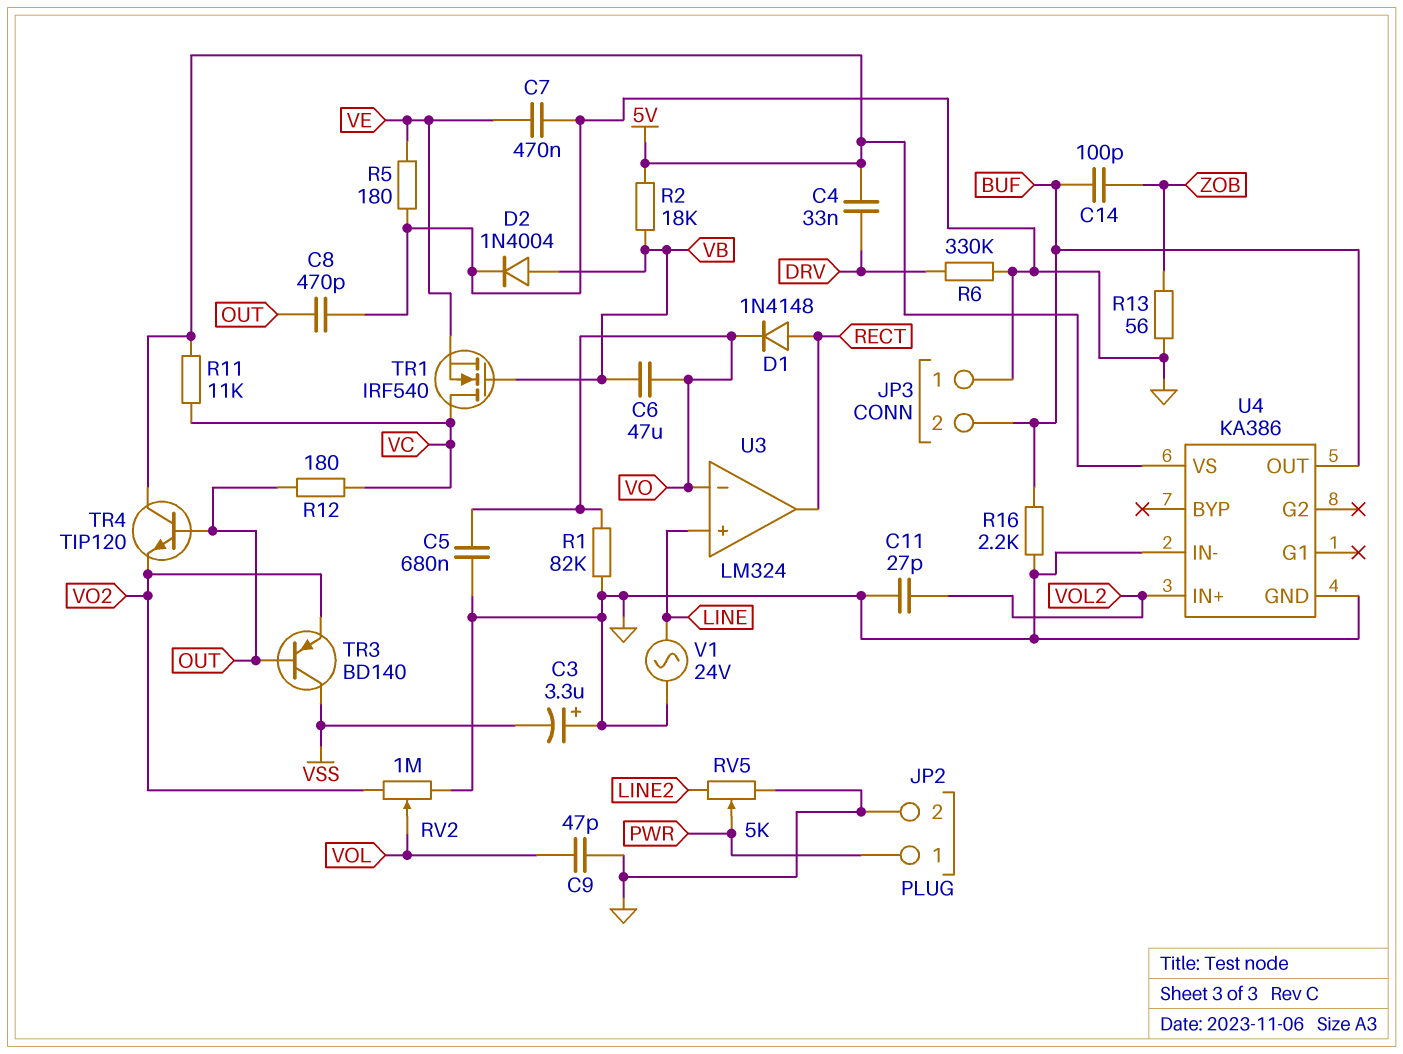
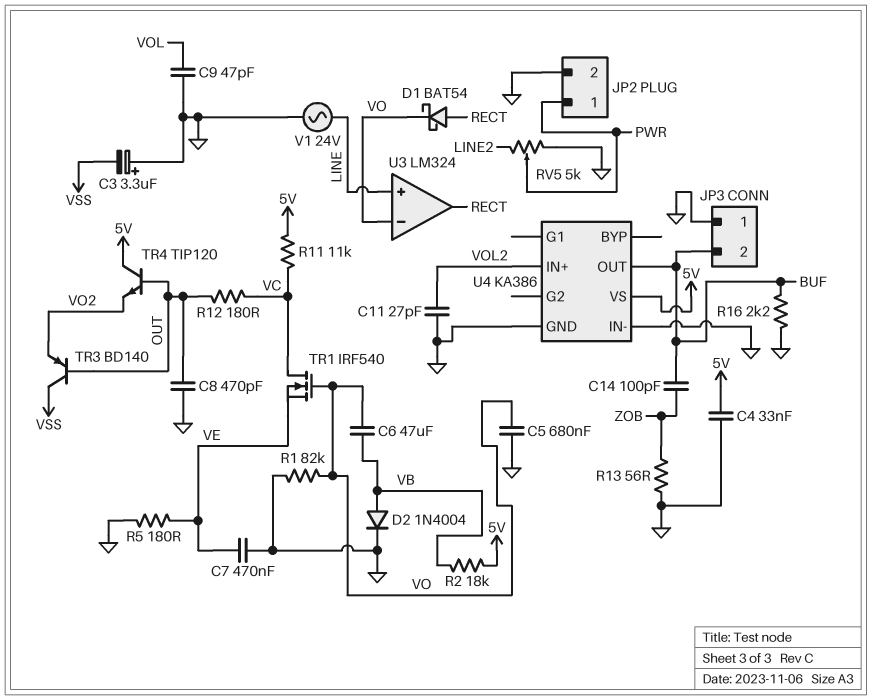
C4: 33nF (5V, DRV) -> 33nF (5V, GND)
D1: diode 1N4148 (A RECT, K VO) -> schottky BAT54 (A RECT, K VO)
R6: 330k (DRV, GND) -> none
RV2: 1M (GND, VO2, wiper VOL) -> none
TR1: NMOS IRF540 (G VB, D VC, S VE) -> NMOS IRF540 (G VO, D VC, S VE)

